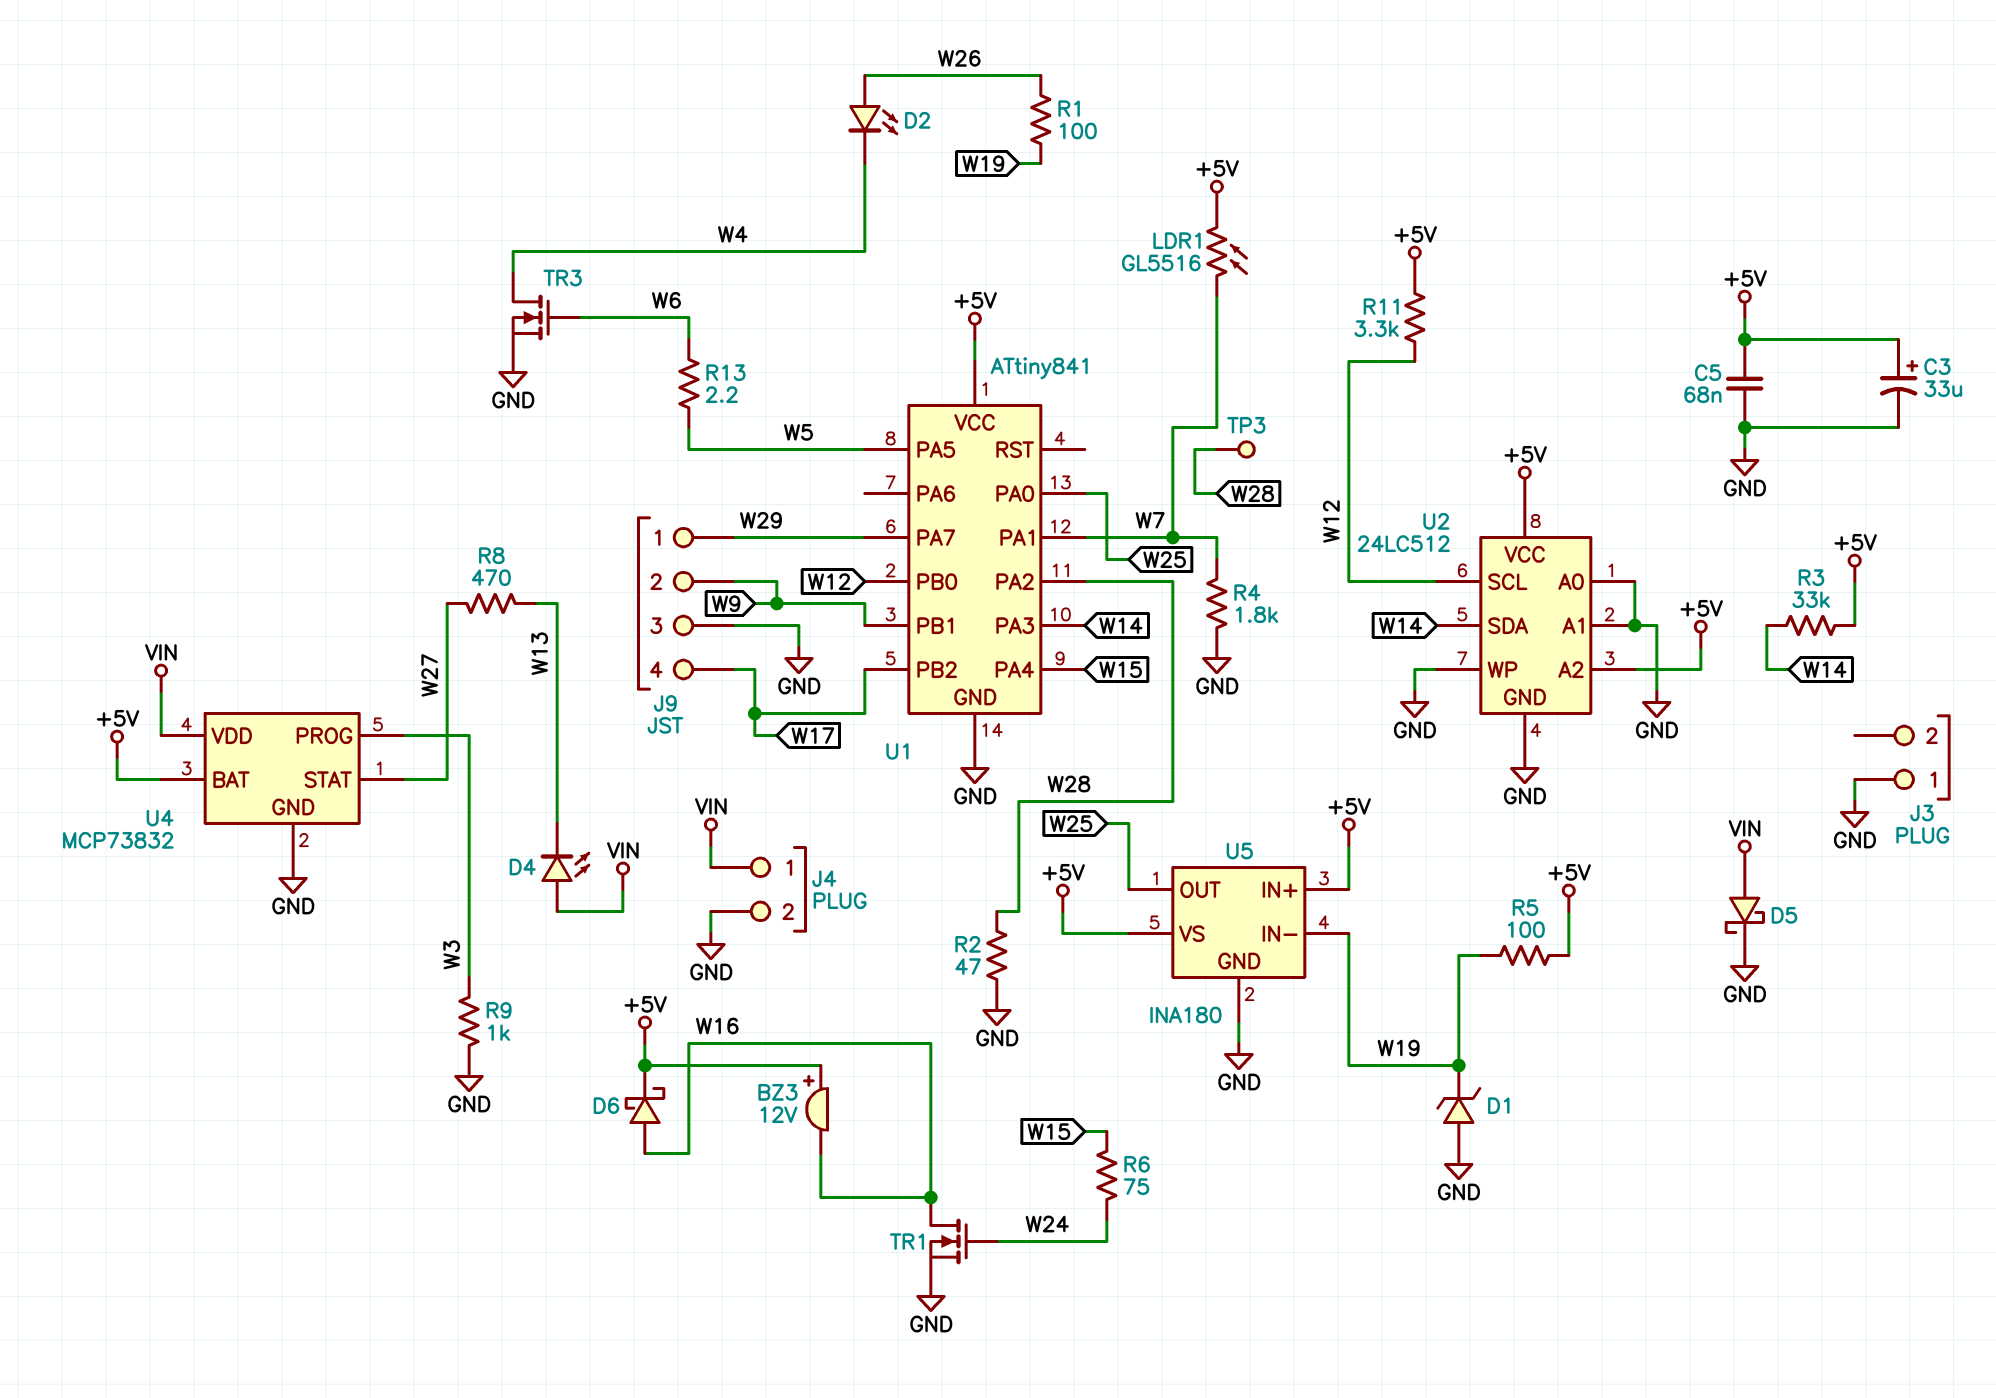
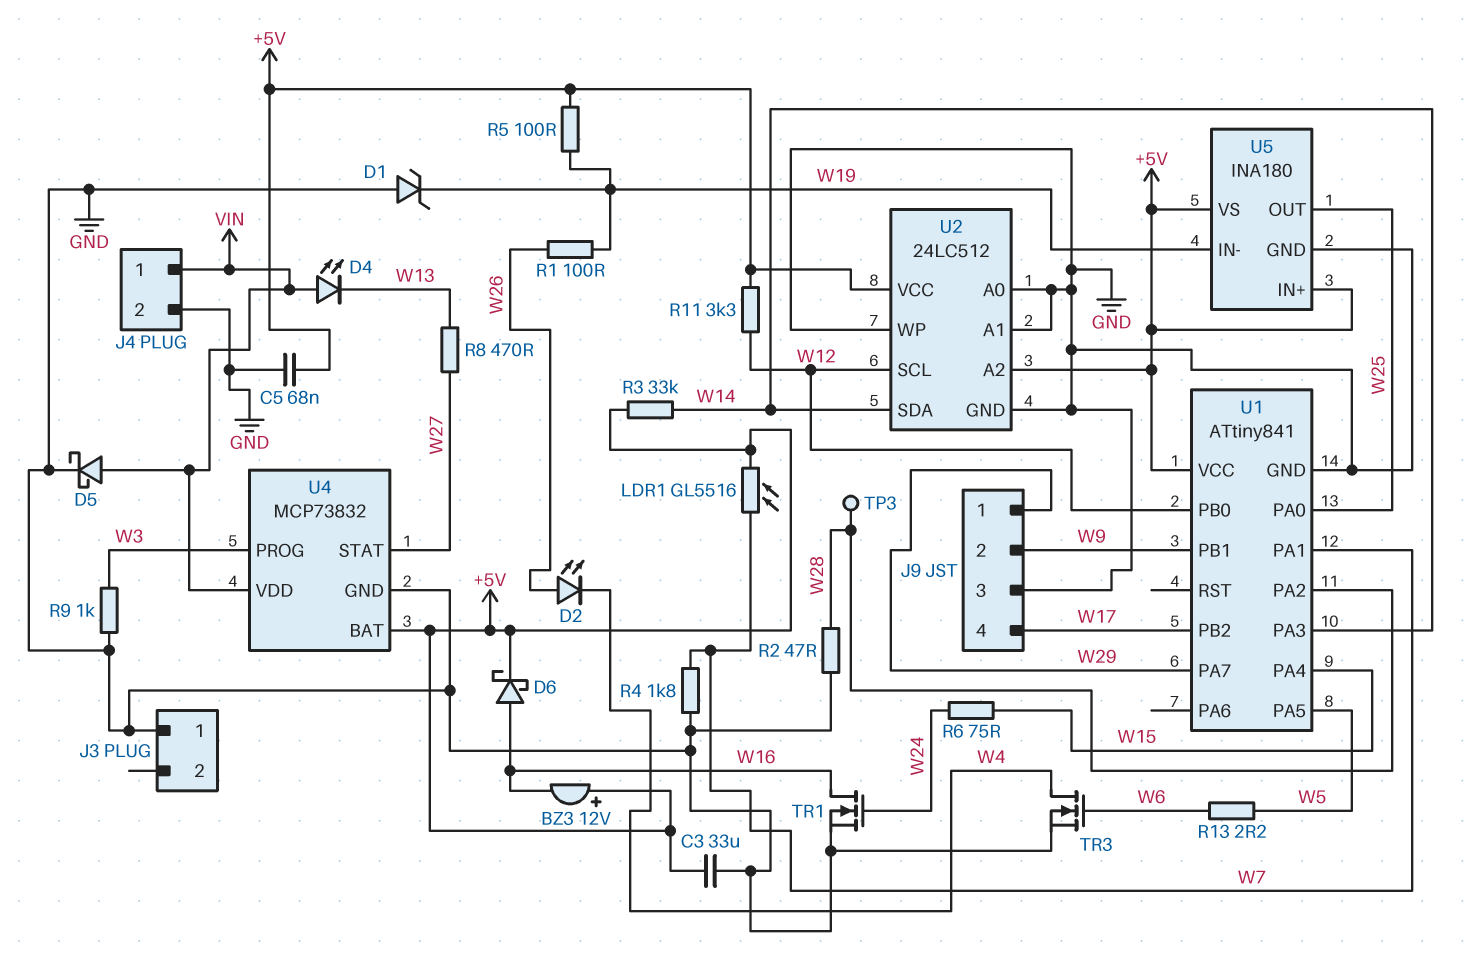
C3: 33uF (plus +5V, minus GND) -> 33uF (+5V, GND)

